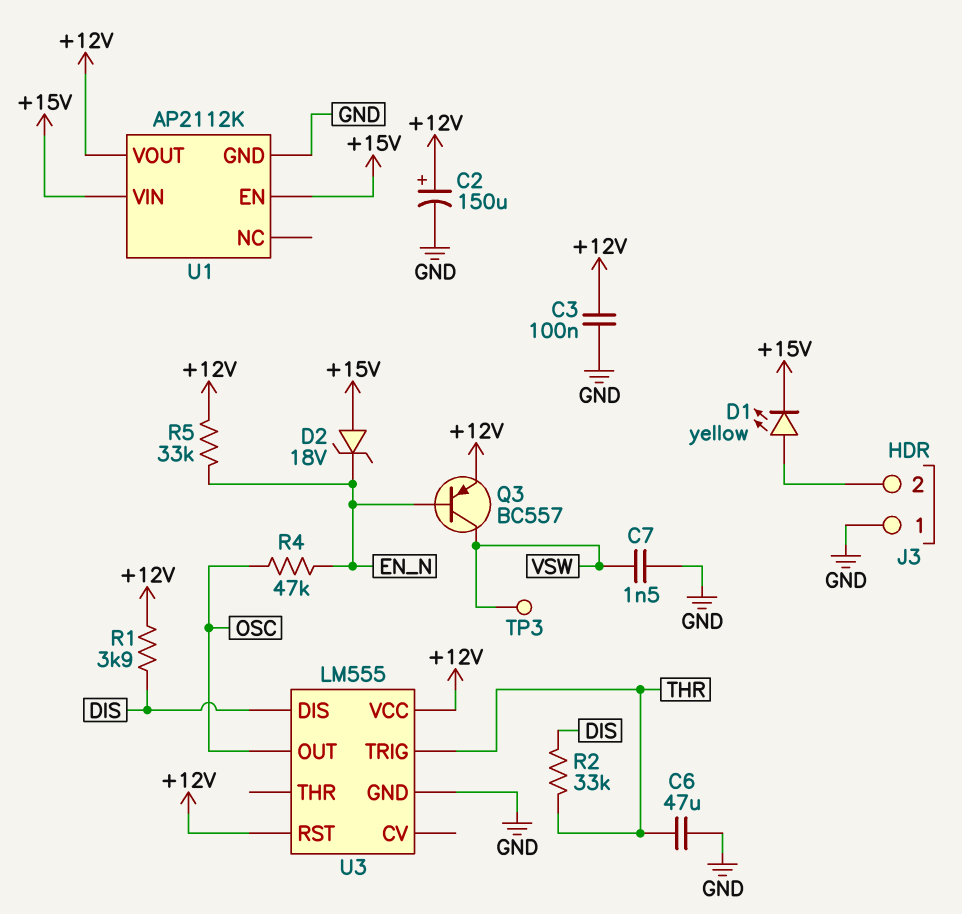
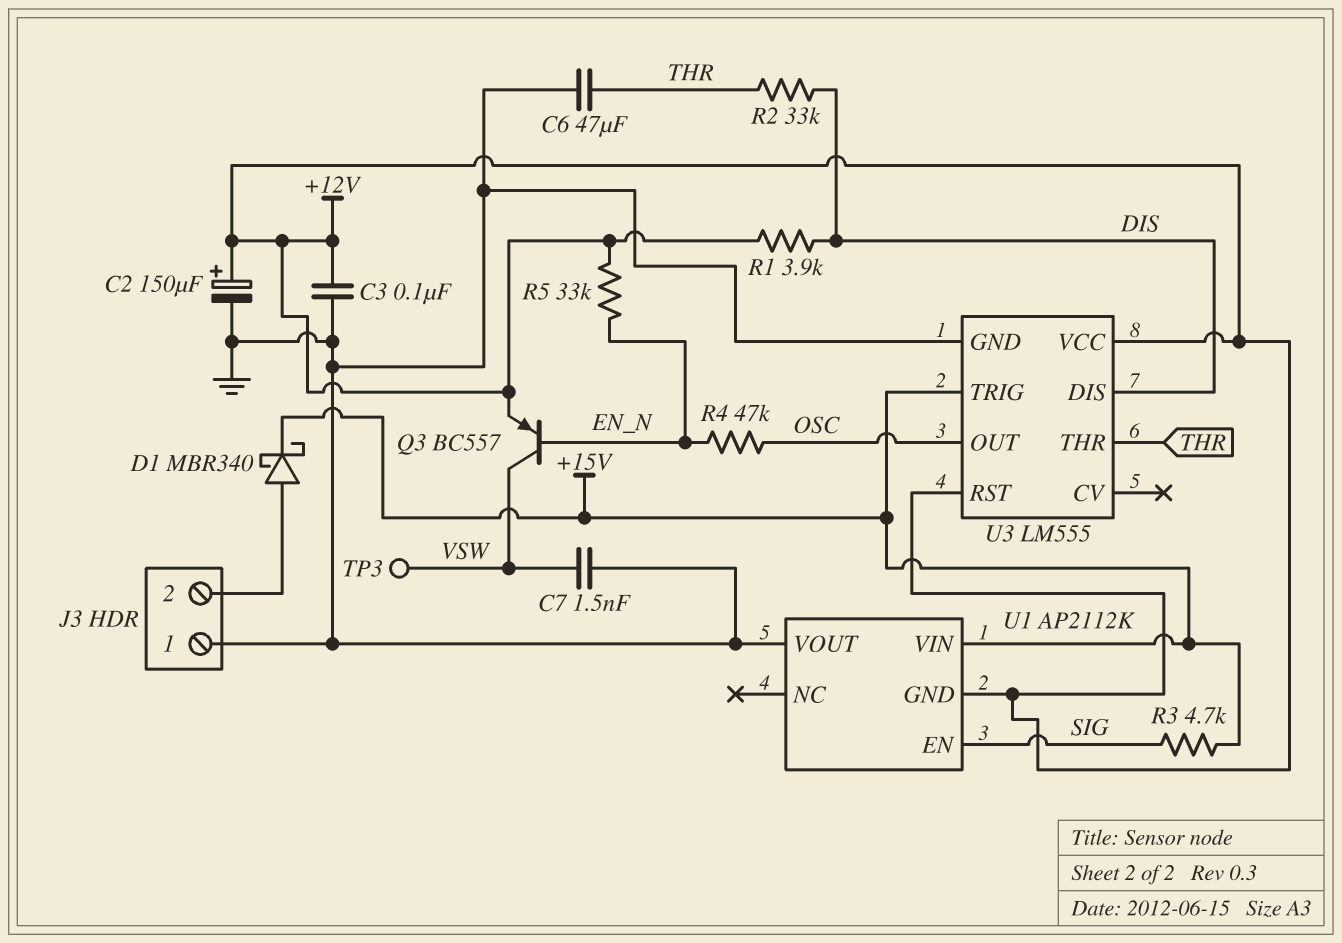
D1: LED yellow (A J3/2, K +15V) -> schottky MBR340 (A J3/2, K +15V)
D2: zener 18V (A +15V, K EN_N) -> none
R3: none -> 4.7k (+15V, SIG)
U1 pin EN: +15V -> SIG
U1 pin GND: GND -> +12V
U1 pin VOUT: +12V -> GND
U3 pin THR: none -> THR
U3 pin TRIG: THR -> +15V

